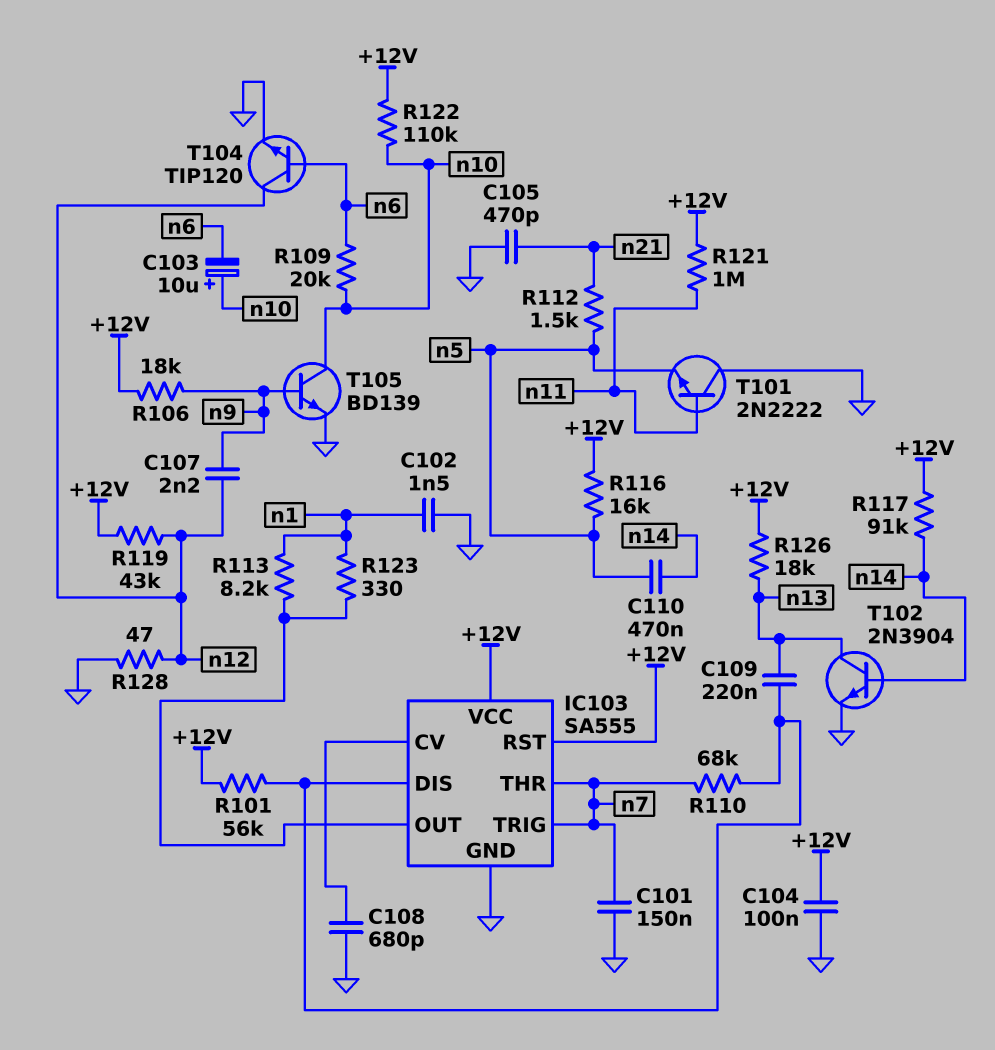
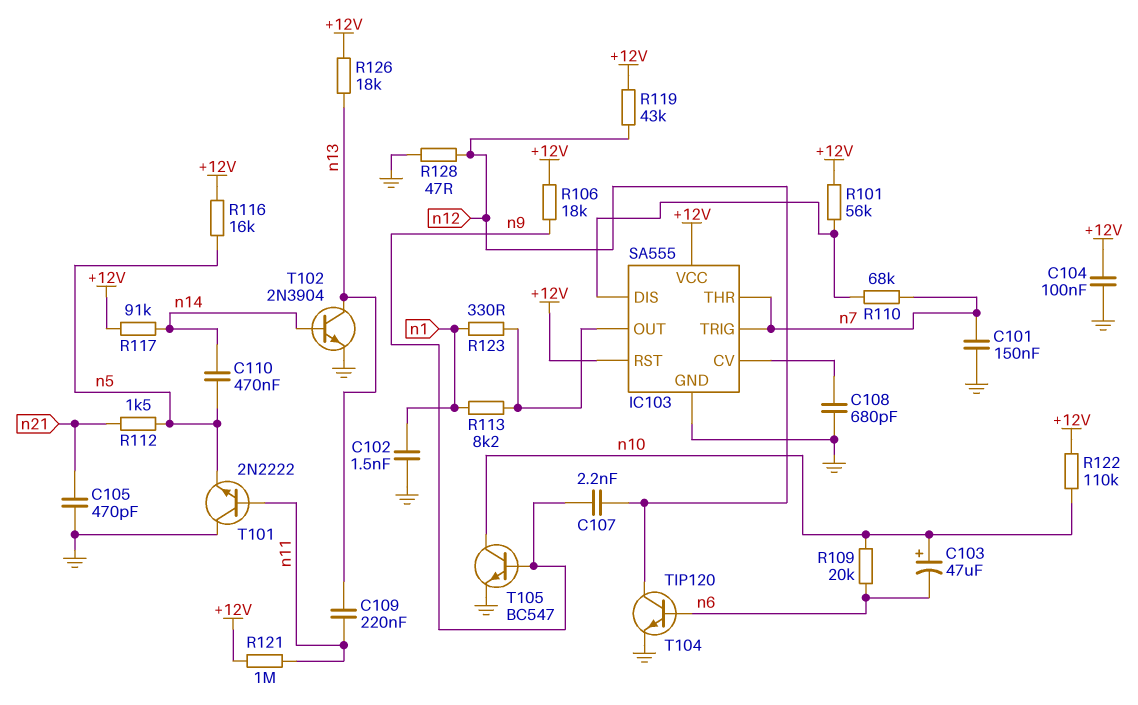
C103: 10uF (plus n10, minus n6) -> 47uF (plus n10, minus n6)
C109: 220nF (IC103/DIS, n13) -> 220nF (n11, n13)
T105: NPN BD139 (B n9, C n10, E GND) -> NPN BC547 (B n9, C n10, E GND)

